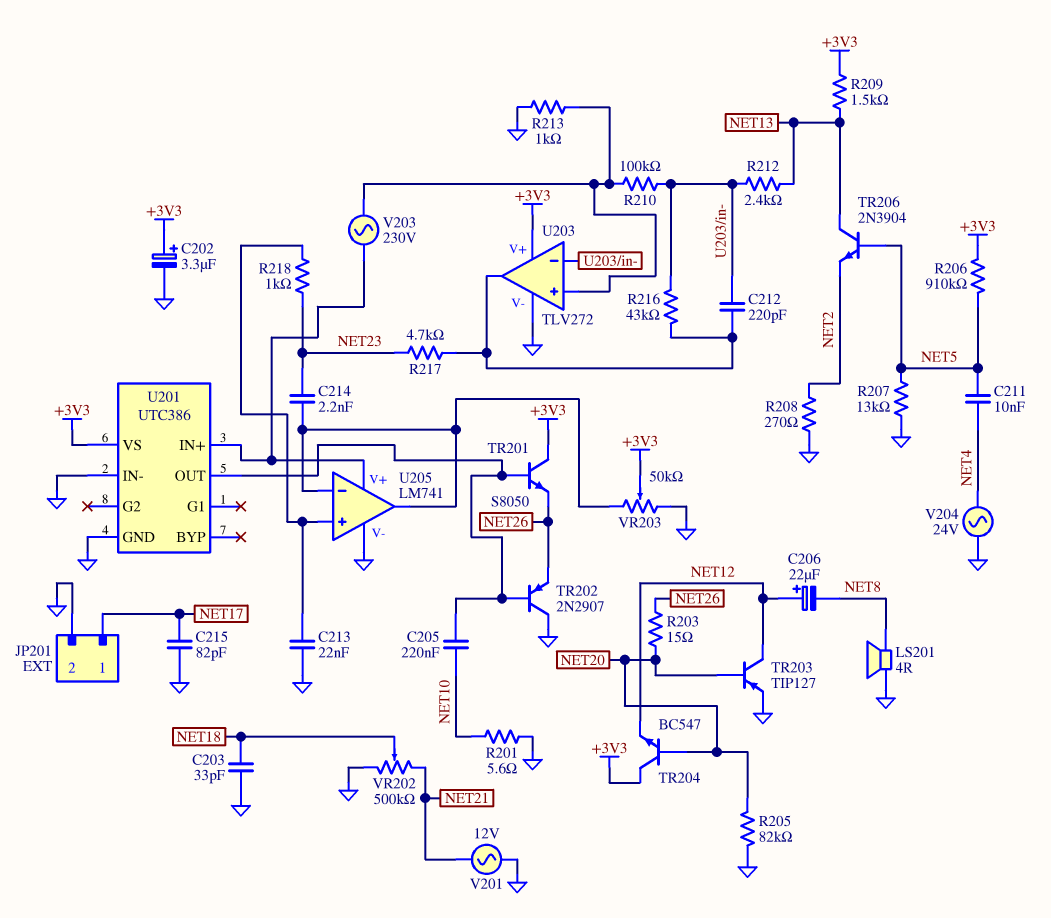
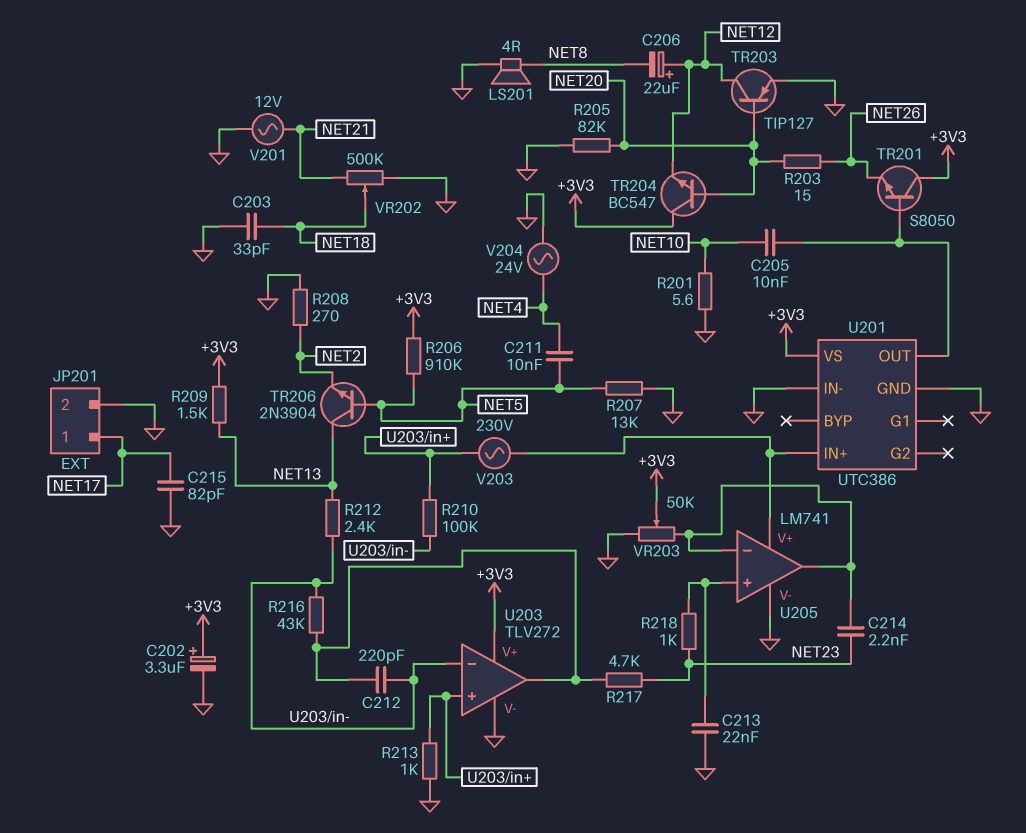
C205: 220nF (NET10, U201/OUT) -> 10nF (NET10, U201/OUT)
TR202: PNP 2N2907 (B U201/OUT, C GND, E NET26) -> none

